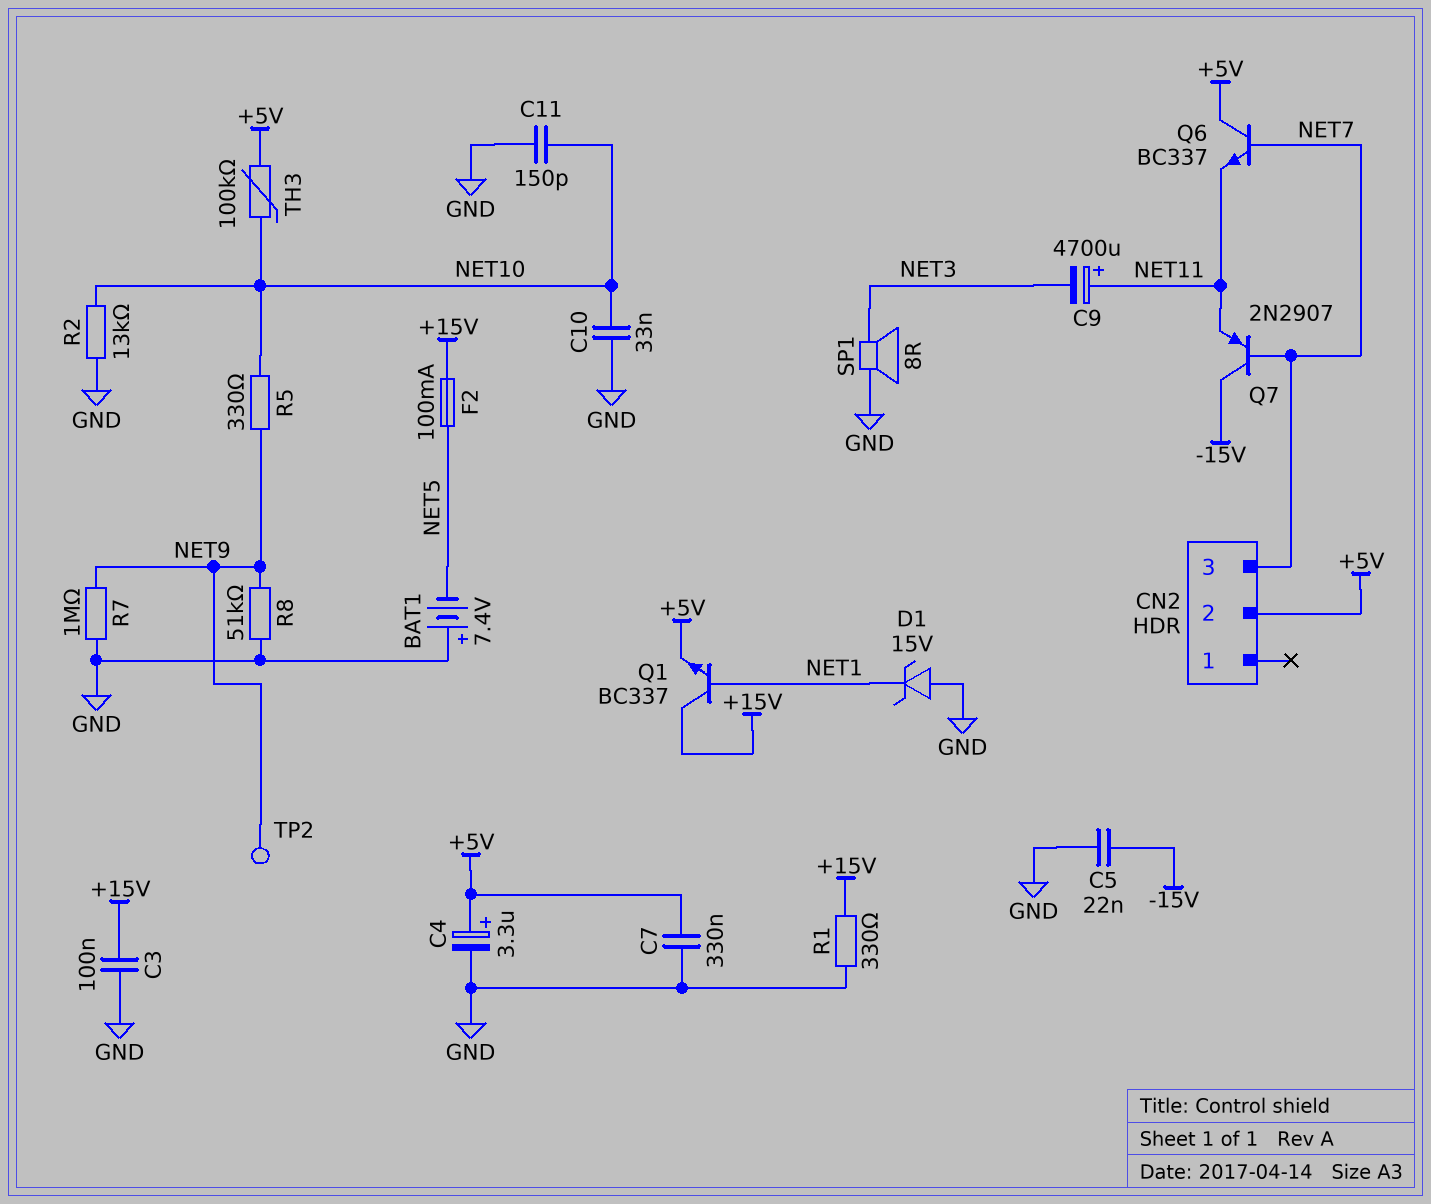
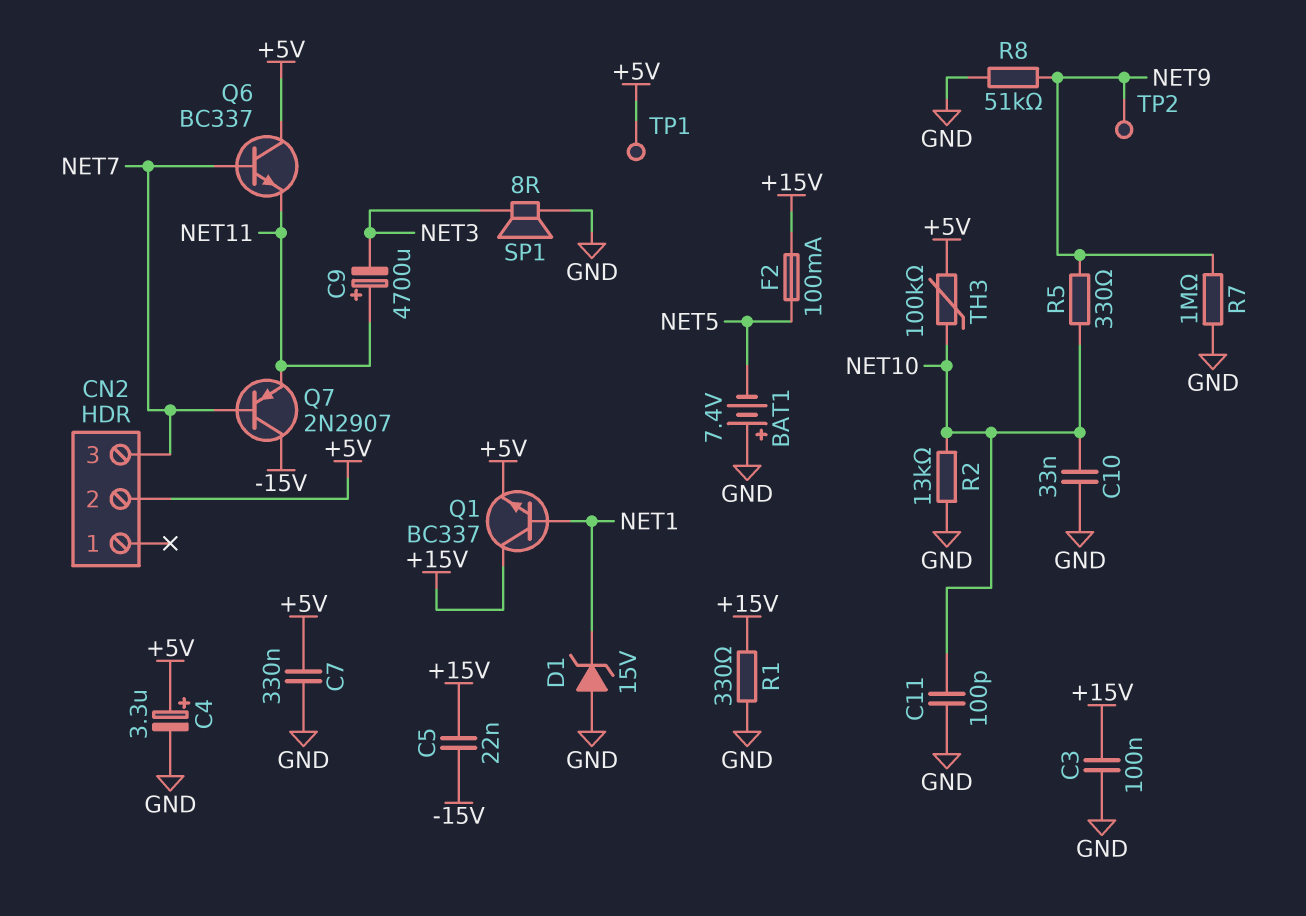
C5: 22nF (-15V, GND) -> 22nF (+15V, -15V)
C11: 150pF (GND, NET10) -> 100pF (GND, NET10)
TP1: none -> test point (+5V)

